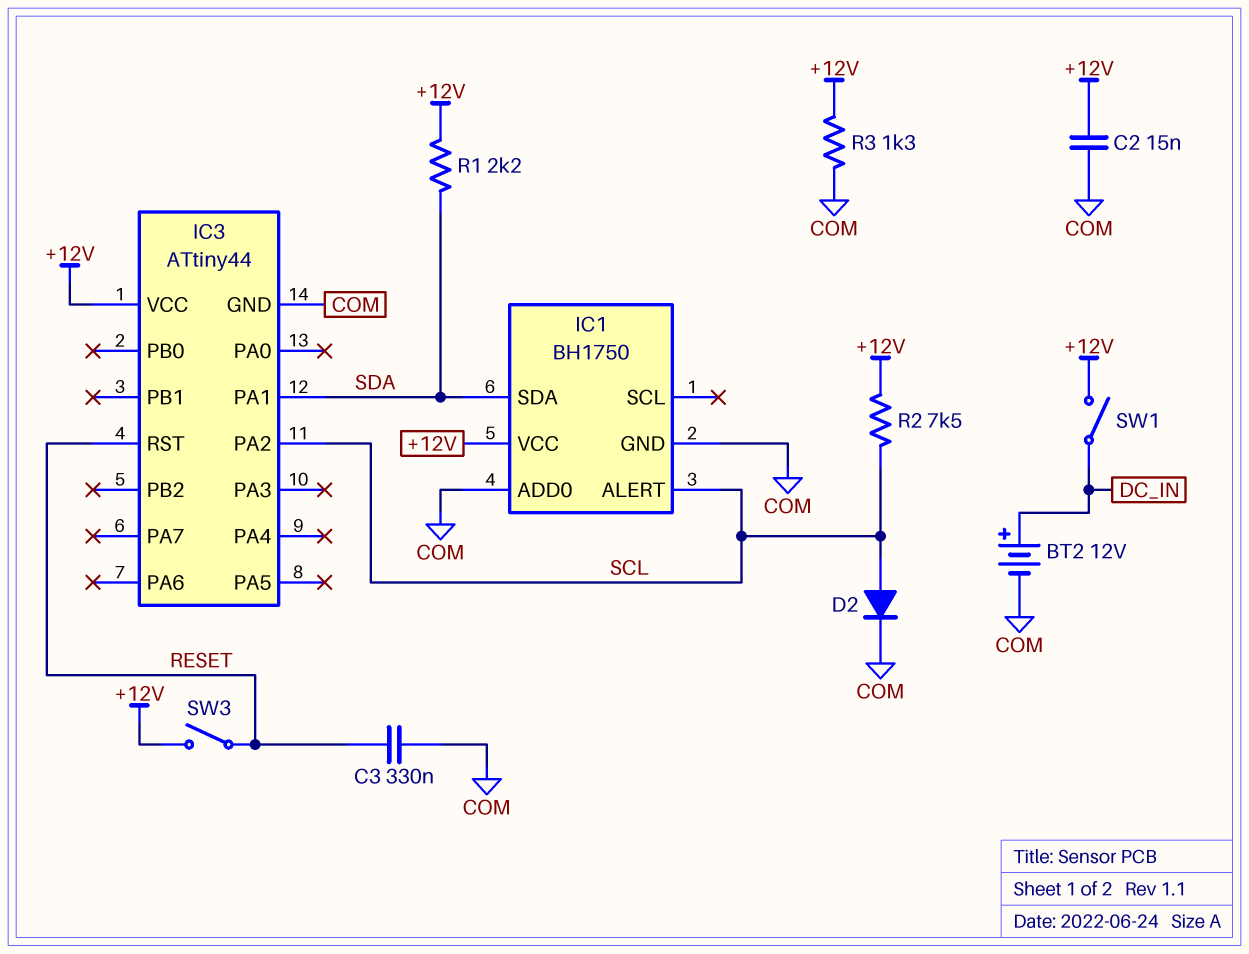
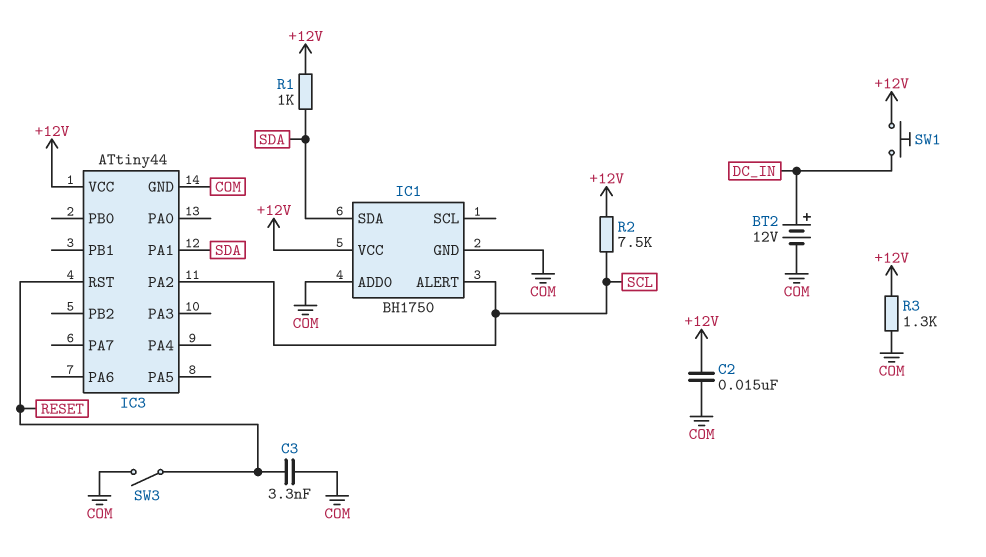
C3: 330nF (COM, RESET) -> 3.3nF (COM, RESET)
D2: diode (A SCL, K COM) -> none
R1: 2.2k (+12V, SDA) -> 1k (+12V, SDA)
SW1: switch (+12V, DC_IN) -> button (+12V, DC_IN)
SW3: switch (+12V, RESET) -> switch (COM, RESET)

